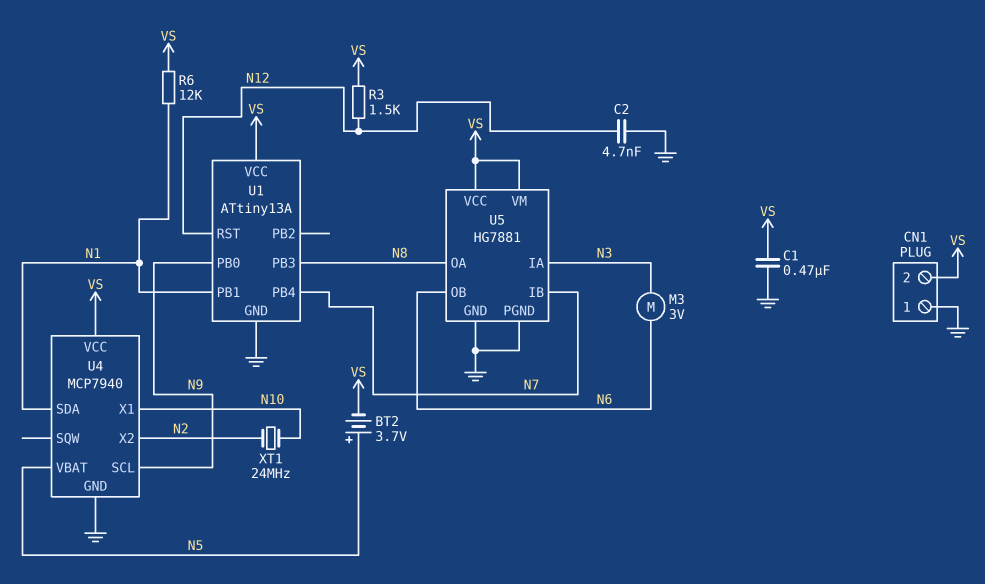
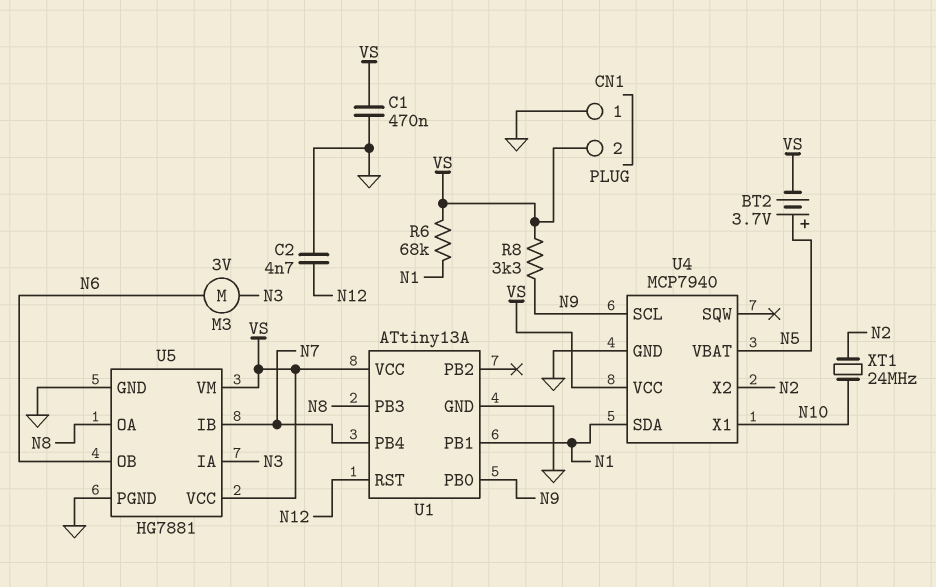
R3: 1.5k (N12, VS) -> none
R6: 12k (N1, VS) -> 68k (N1, VS)
R8: none -> 3.3k (N9, VS)

